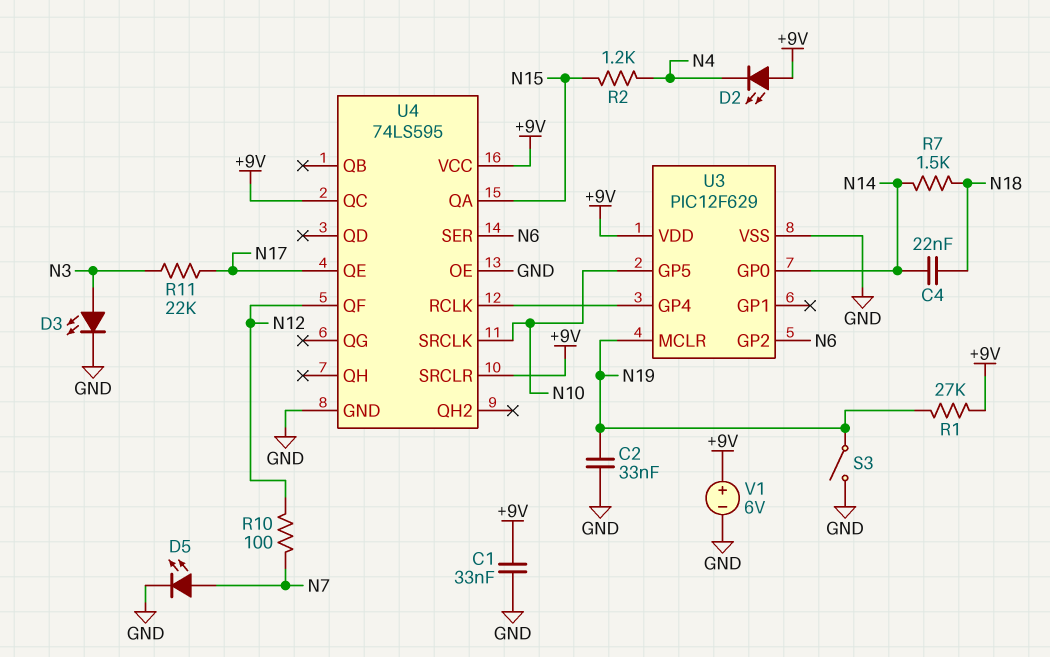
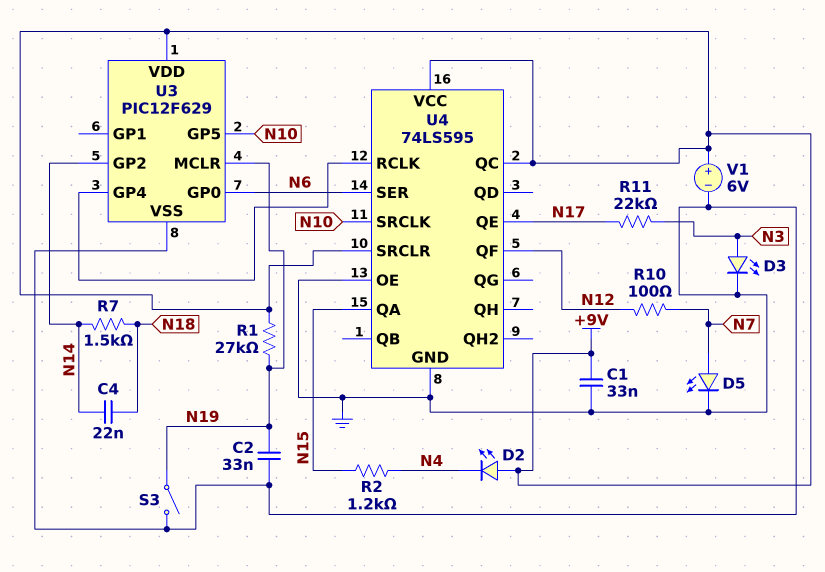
U3 pin GP0: N14 -> N6
U3 pin GP2: N6 -> N14

